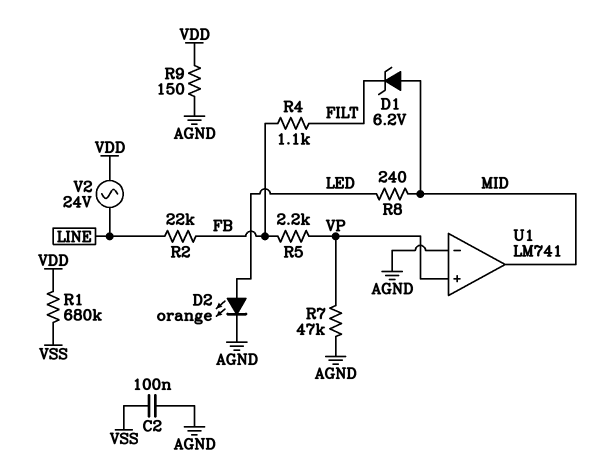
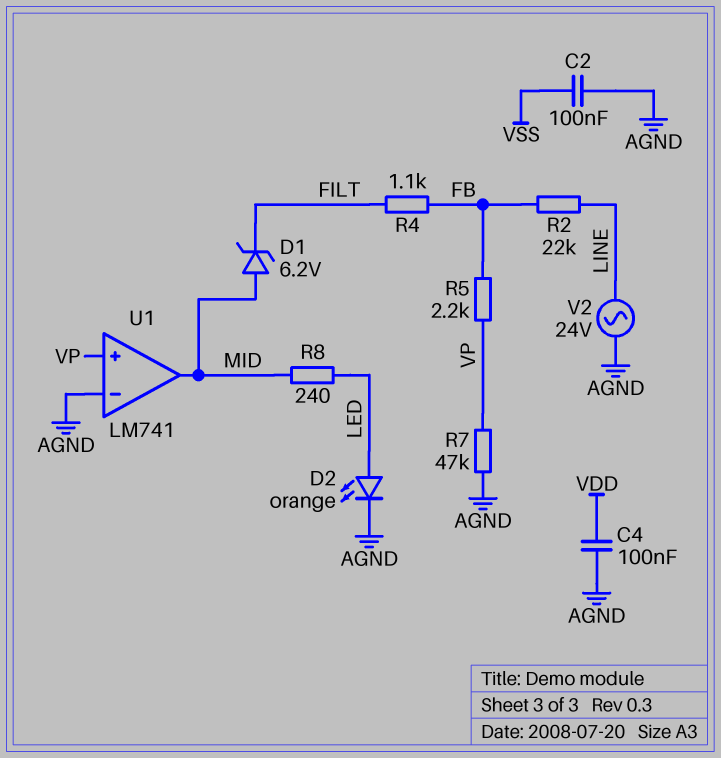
C4: none -> 100nF (AGND, VDD)
R1: 680k (VDD, VSS) -> none
R9: 150 (AGND, VDD) -> none
V2: AC 24V (LINE, VDD) -> AC 24V (AGND, LINE)

